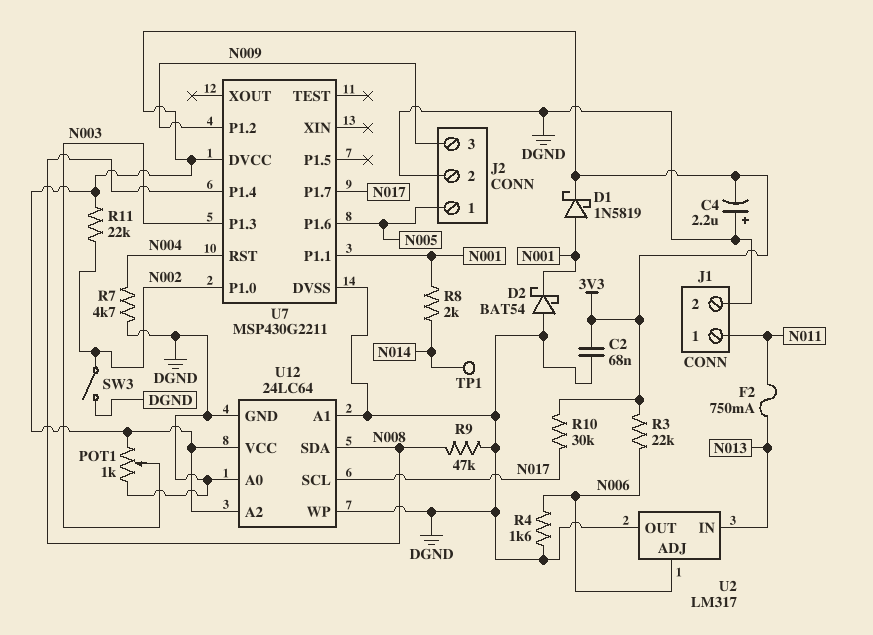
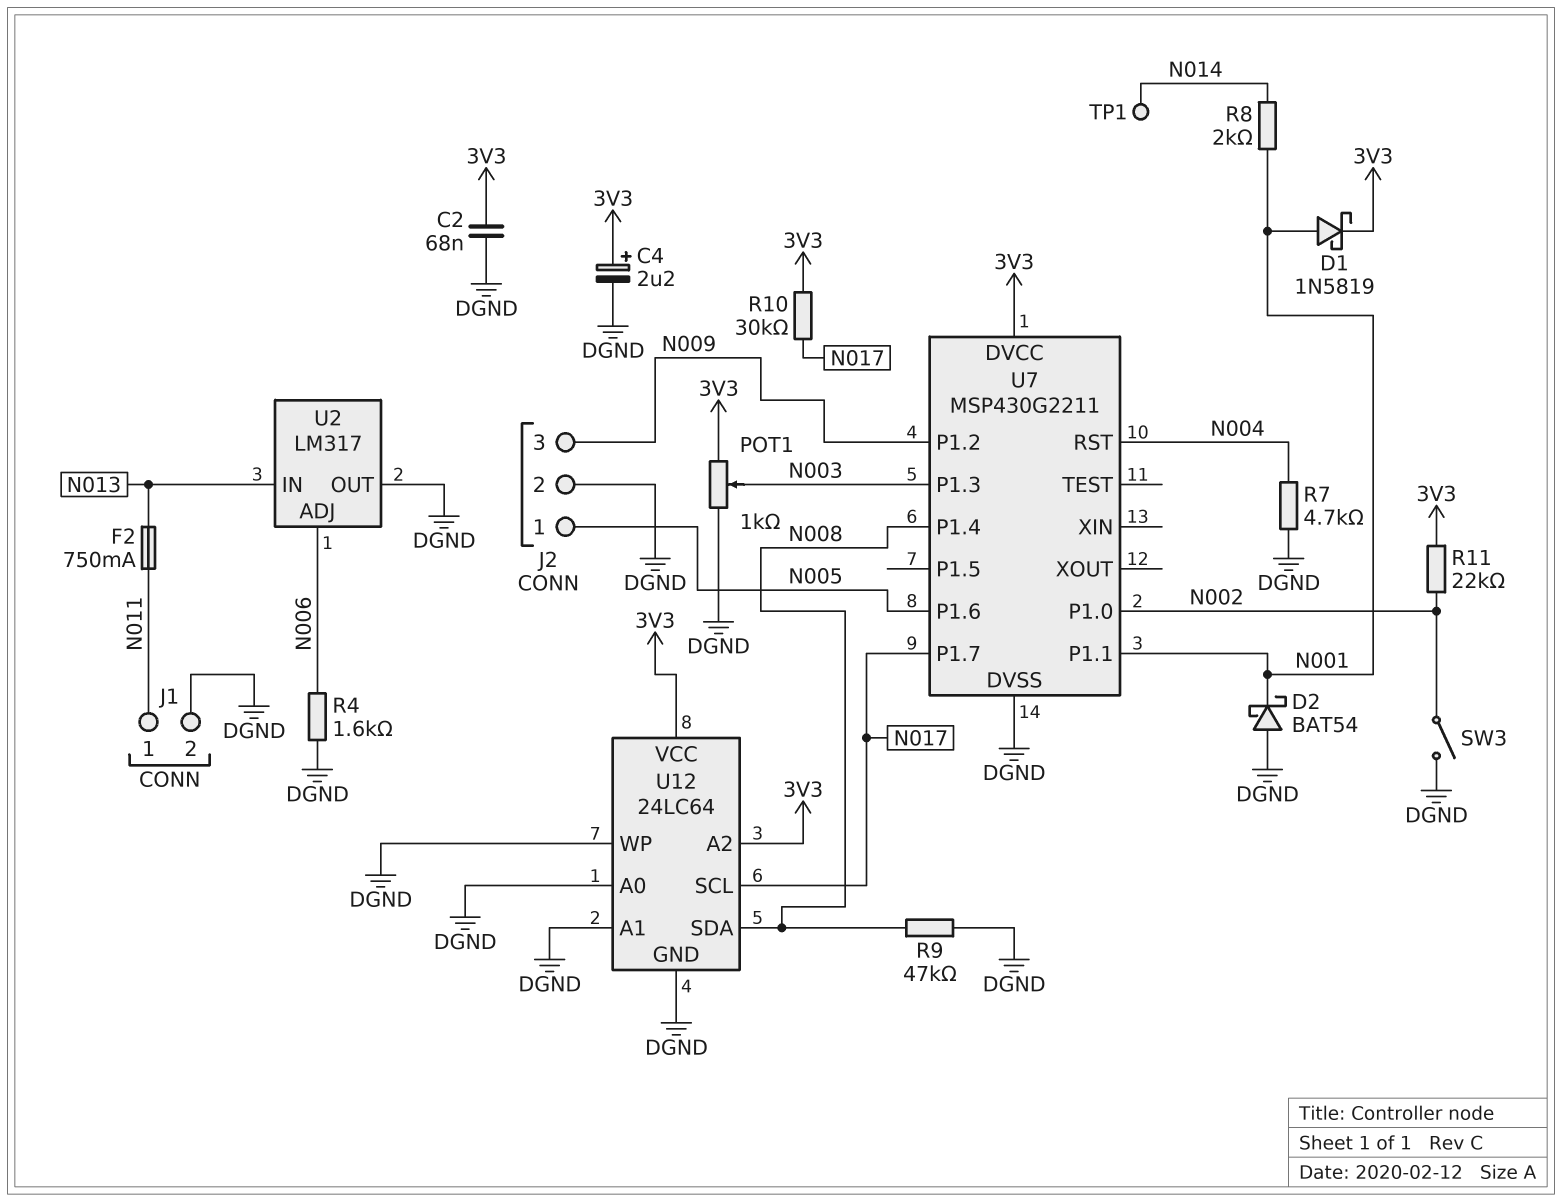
C4: 2.2uF (plus DGND, minus 3V3) -> 2.2uF (plus 3V3, minus DGND)
R3: 22k (3V3, N006) -> none

